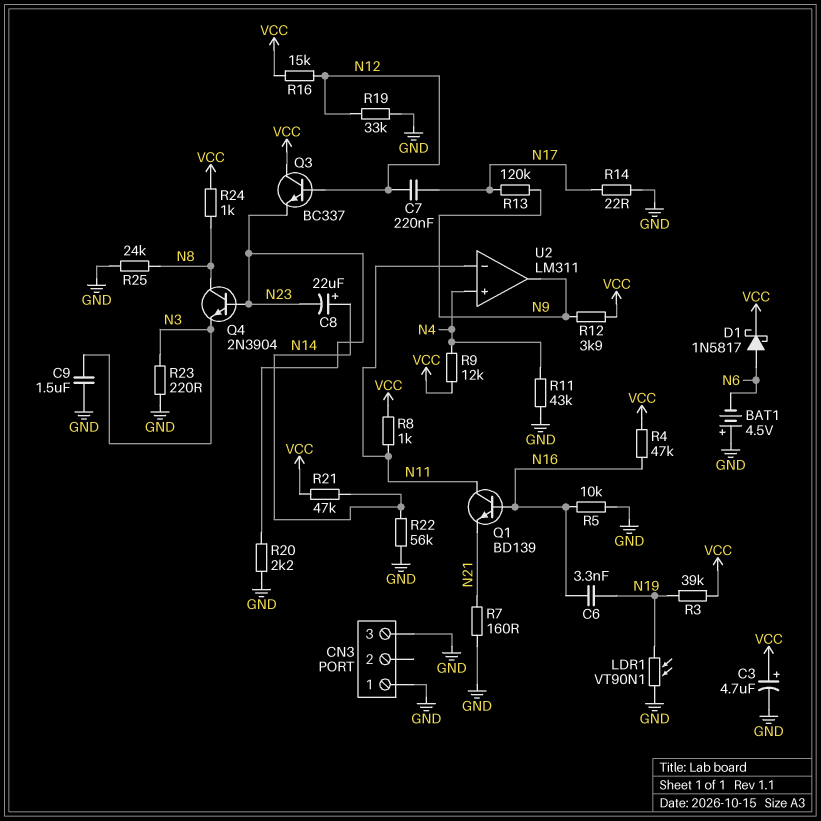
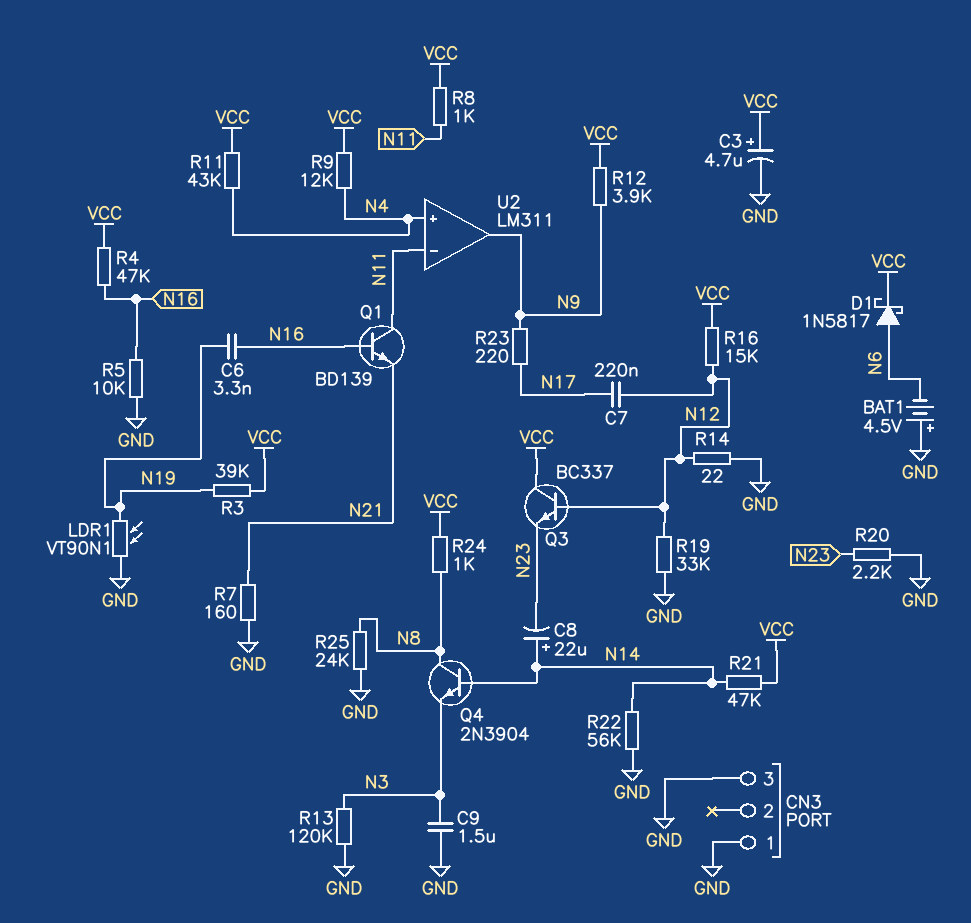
Q4: NPN 2N3904 (B N23, C N8, E N3) -> NPN 2N3904 (B N14, C N8, E N3)
R11: 43k (GND, N4) -> 43k (N4, VCC)
R13: 120k (N9, N17) -> 120k (GND, N3)
R14: 22 (GND, N17) -> 22 (GND, N12)
R23: 220 (GND, N3) -> 220 (N9, N17)

